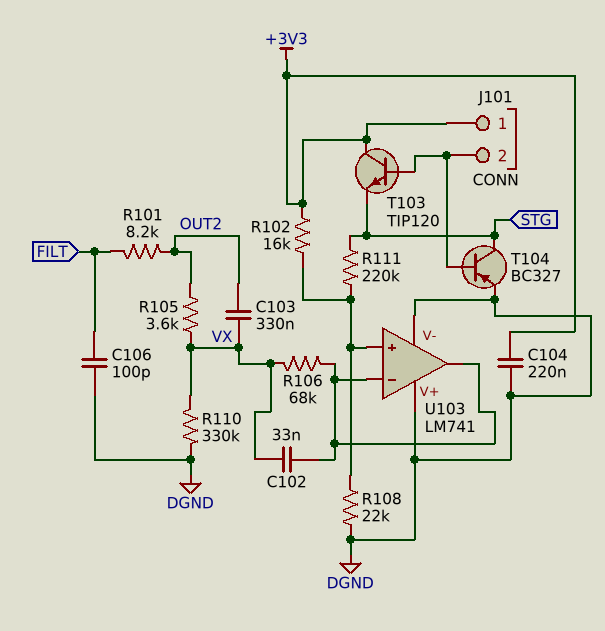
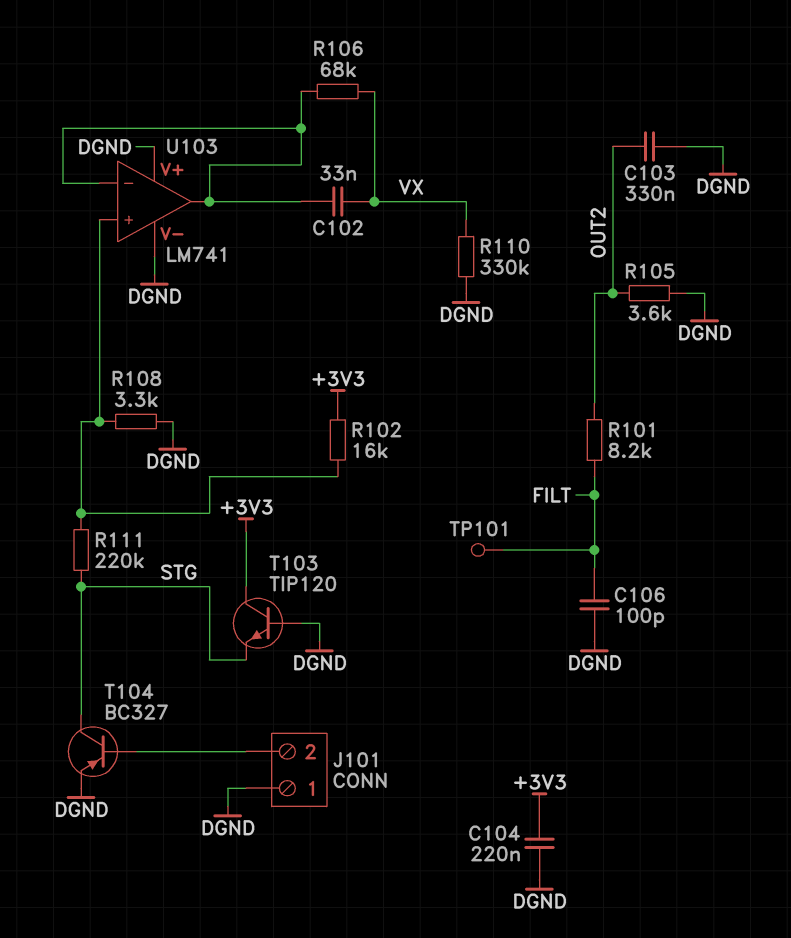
C103: 330nF (OUT2, VX) -> 330nF (DGND, OUT2)
J101 pin 1: +3V3 -> DGND
R105: 3.6k (OUT2, VX) -> 3.6k (DGND, OUT2)
R108: 22k (DGND, U103/in+) -> 3.3k (DGND, U103/in+)
T103: NPN TIP120 (B J101/2, C +3V3, E STG) -> NPN TIP120 (B DGND, C +3V3, E STG)
TP101: none -> test point (FILT)

